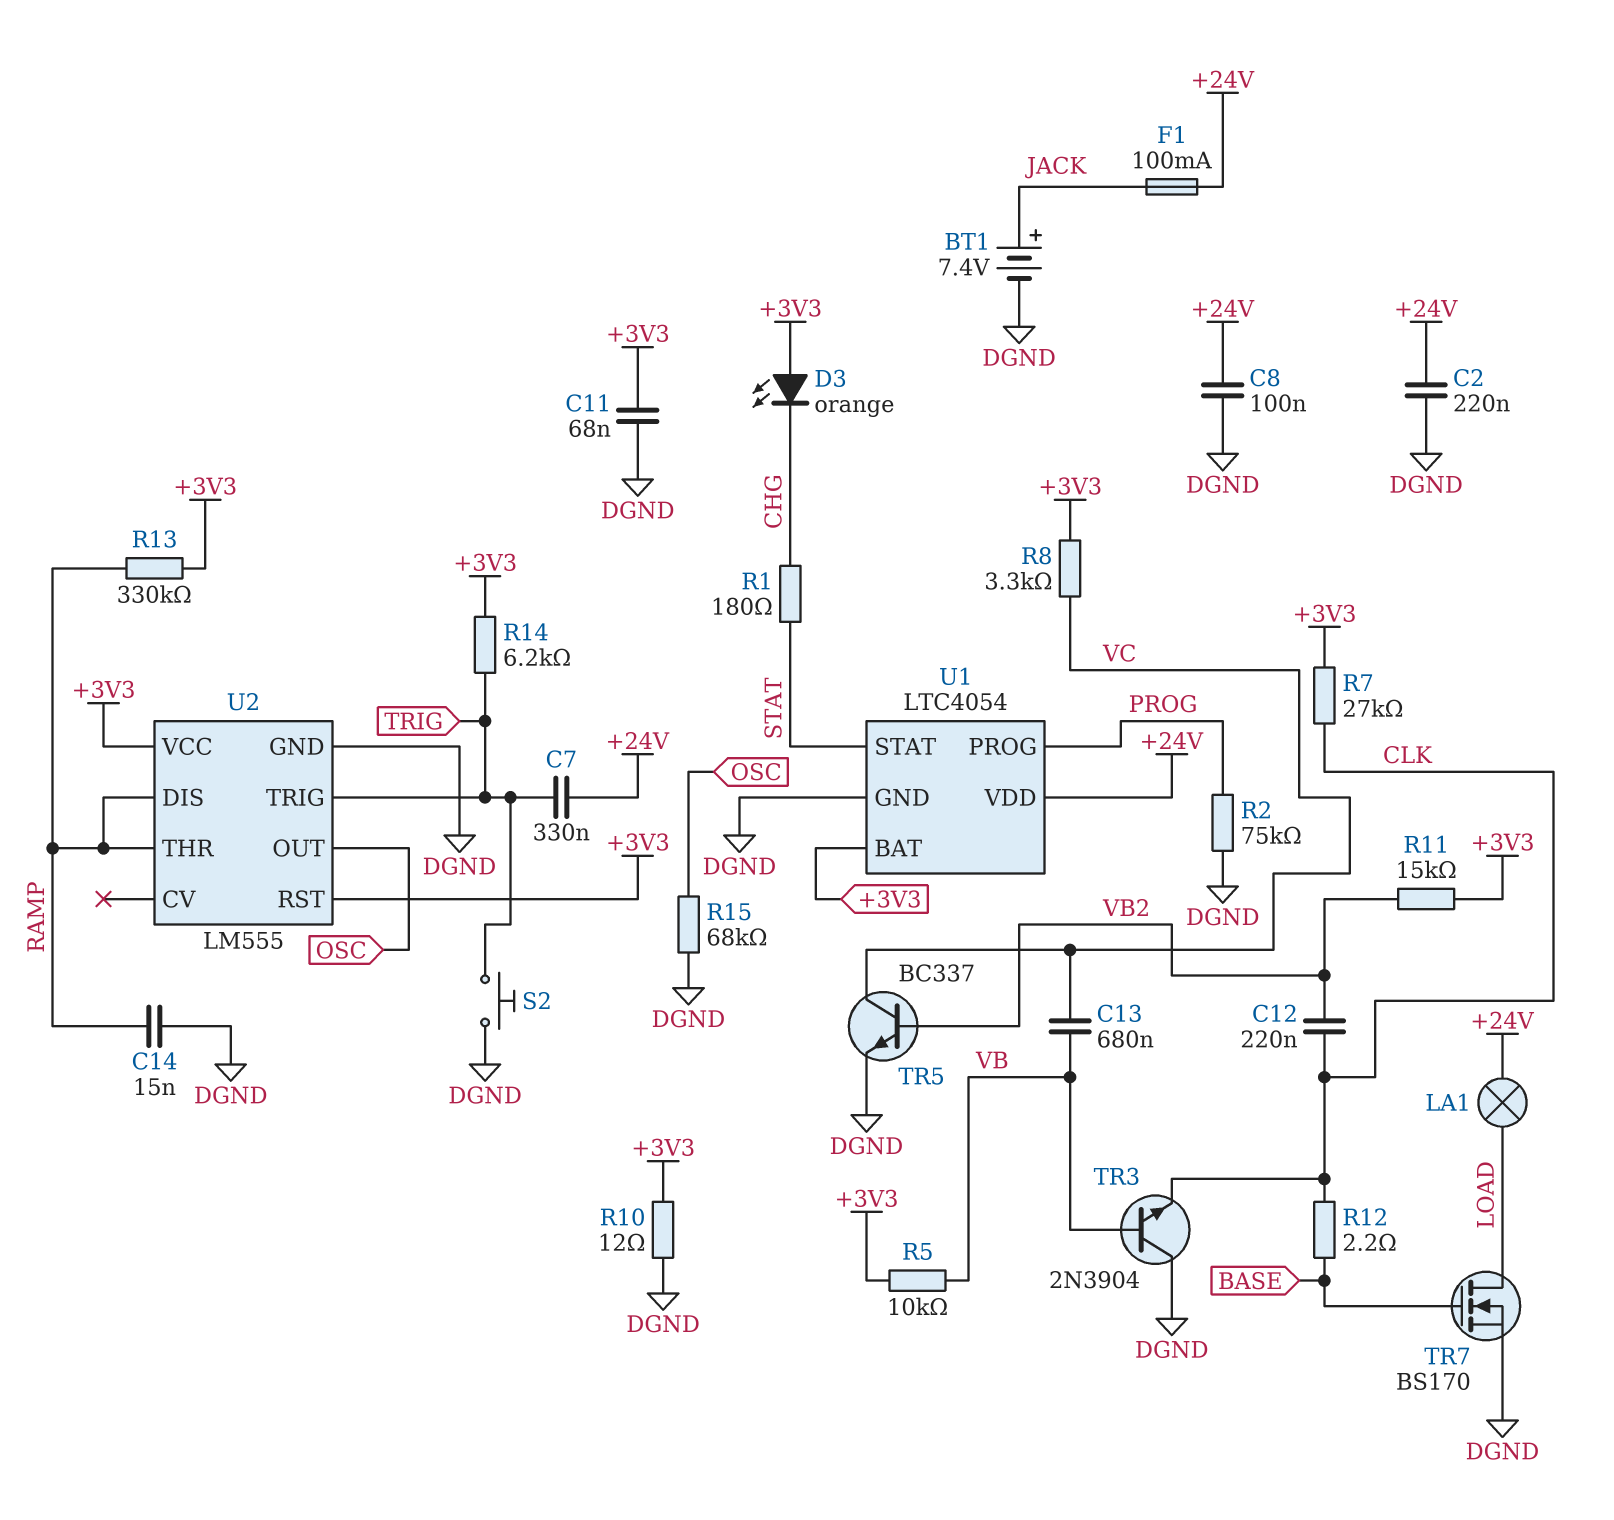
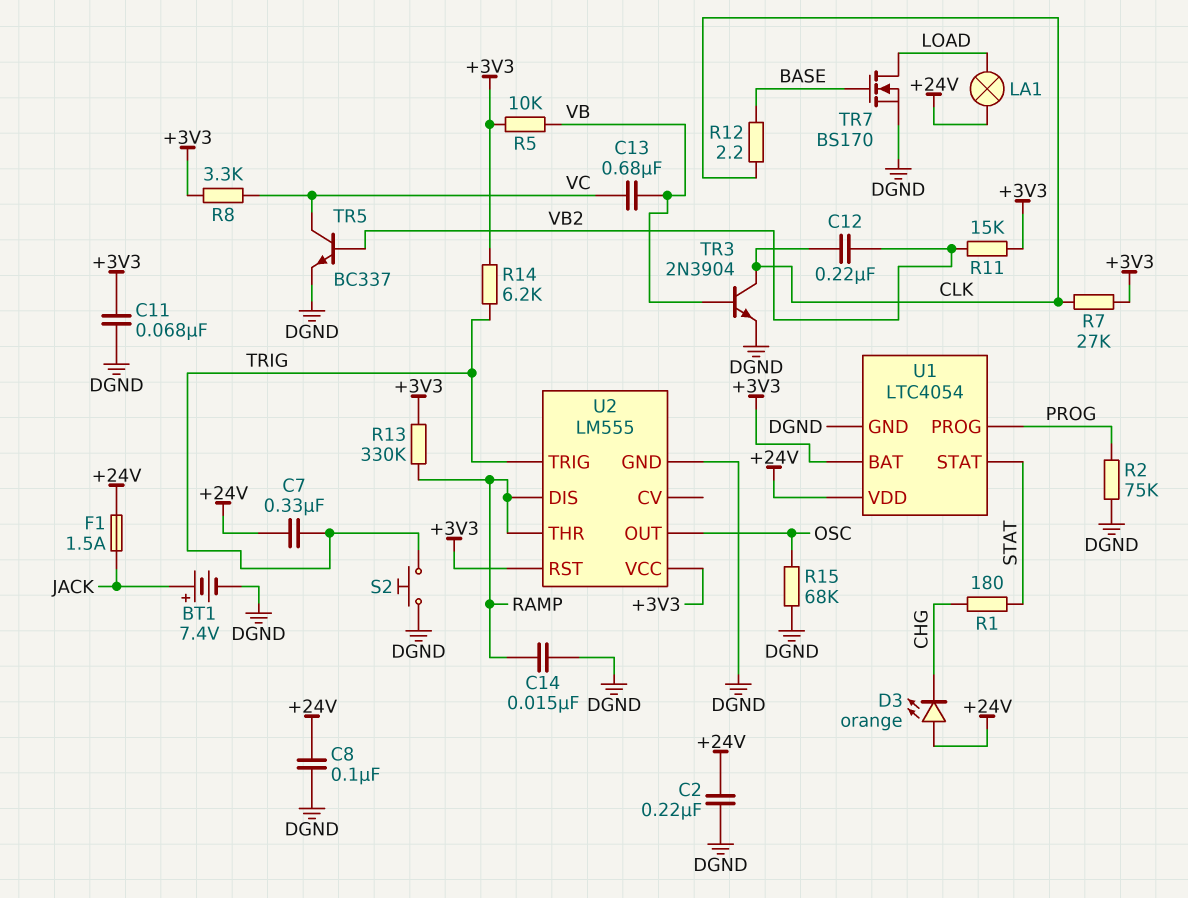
D3: LED orange (A +3V3, K CHG) -> LED orange (A +24V, K CHG)
F1: 100mA (+24V, JACK) -> 1.5A (+24V, JACK)
R10: 12 (+3V3, DGND) -> none
TR3: NPN 2N3904 (B VB, C DGND, E CLK) -> NPN 2N3904 (B VB, C CLK, E DGND)

